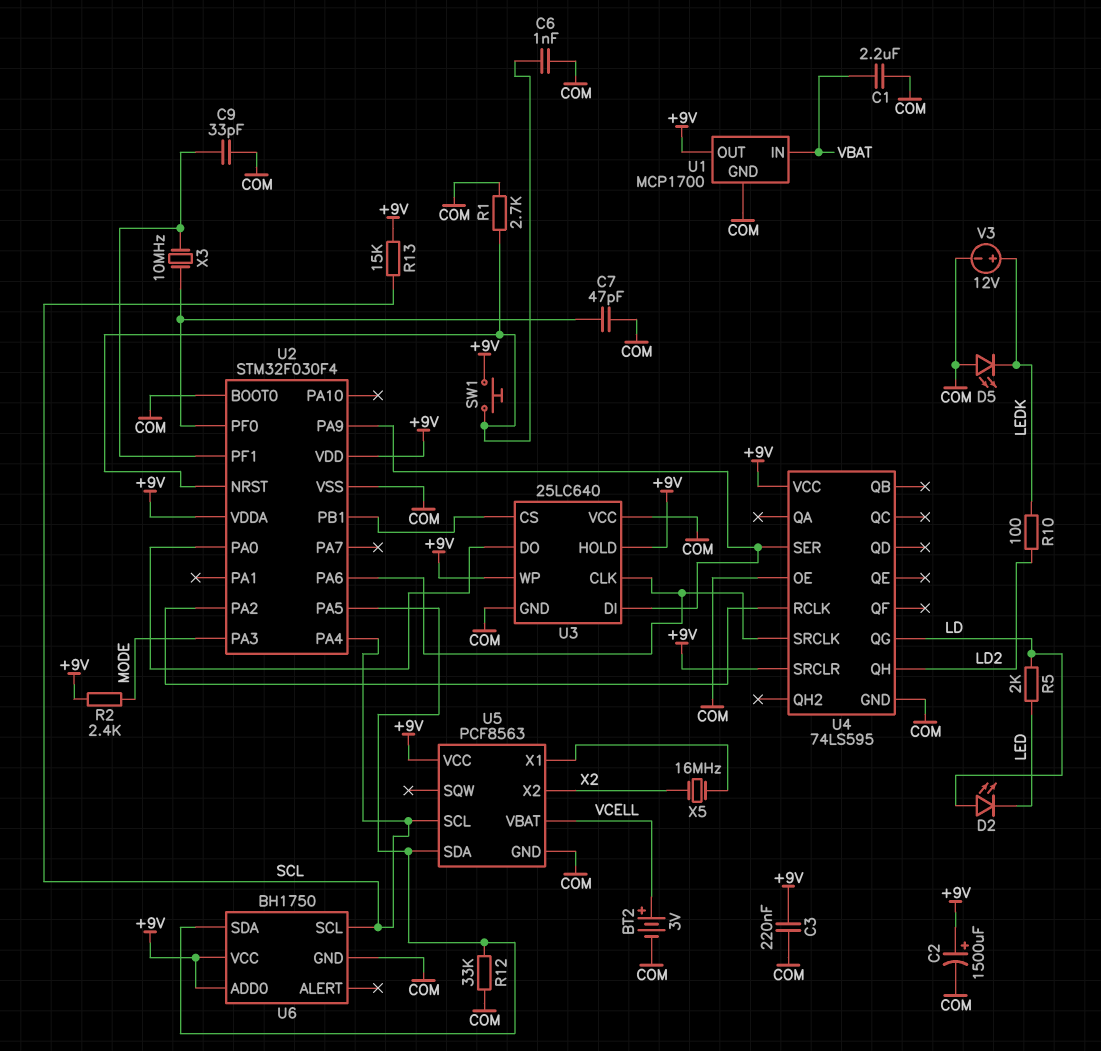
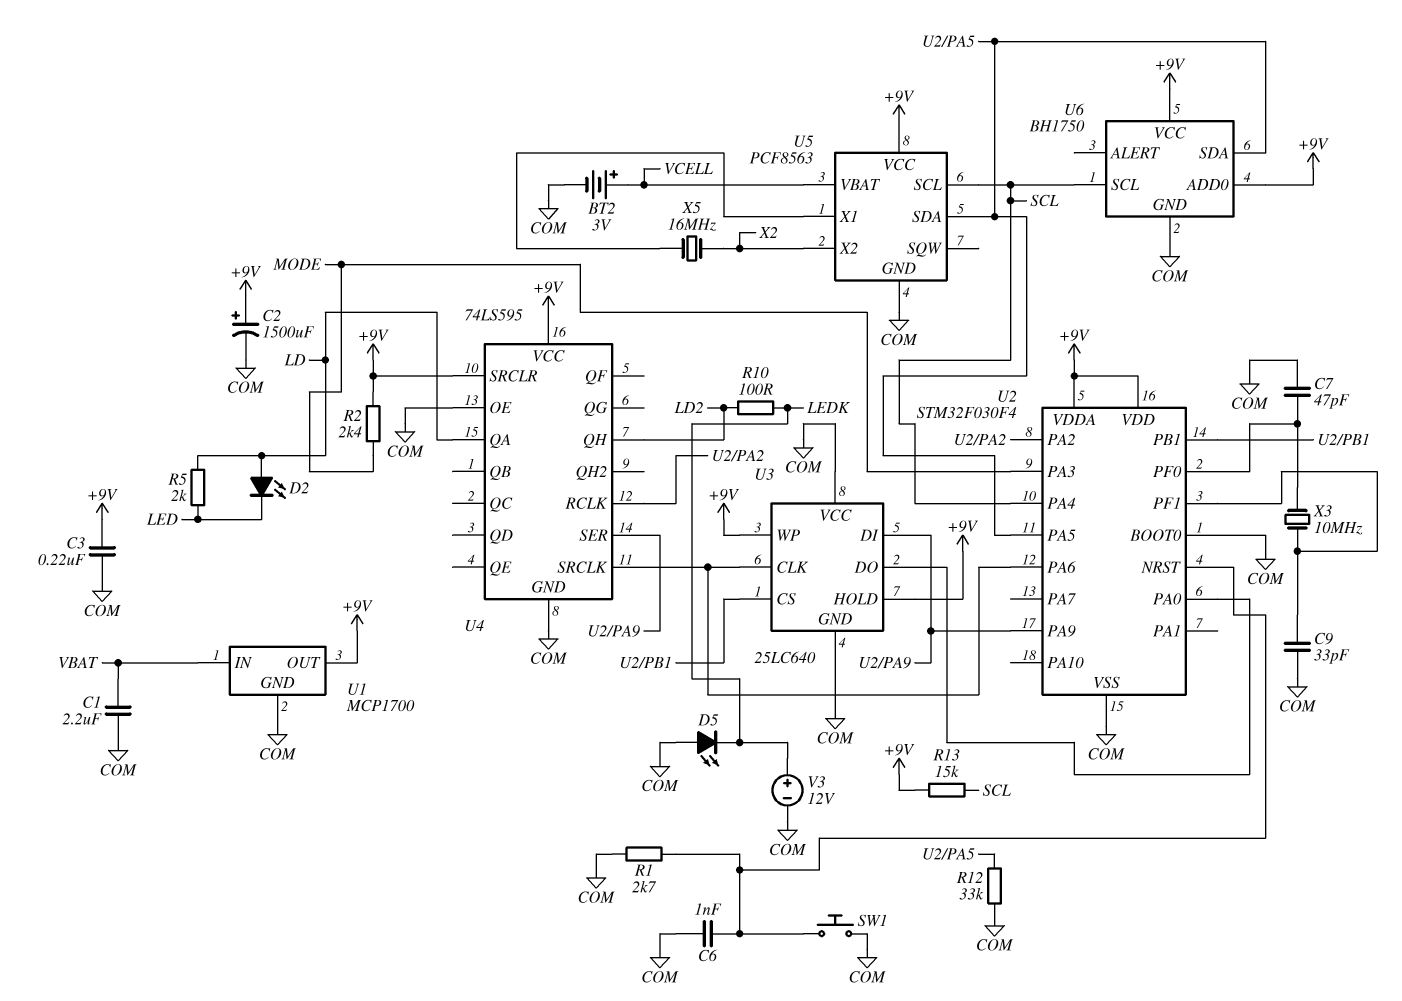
SW1: button (+9V, U2/NRST) -> button (COM, U2/NRST)
U4 pin QA: none -> LD
U4 pin QG: LD -> none

